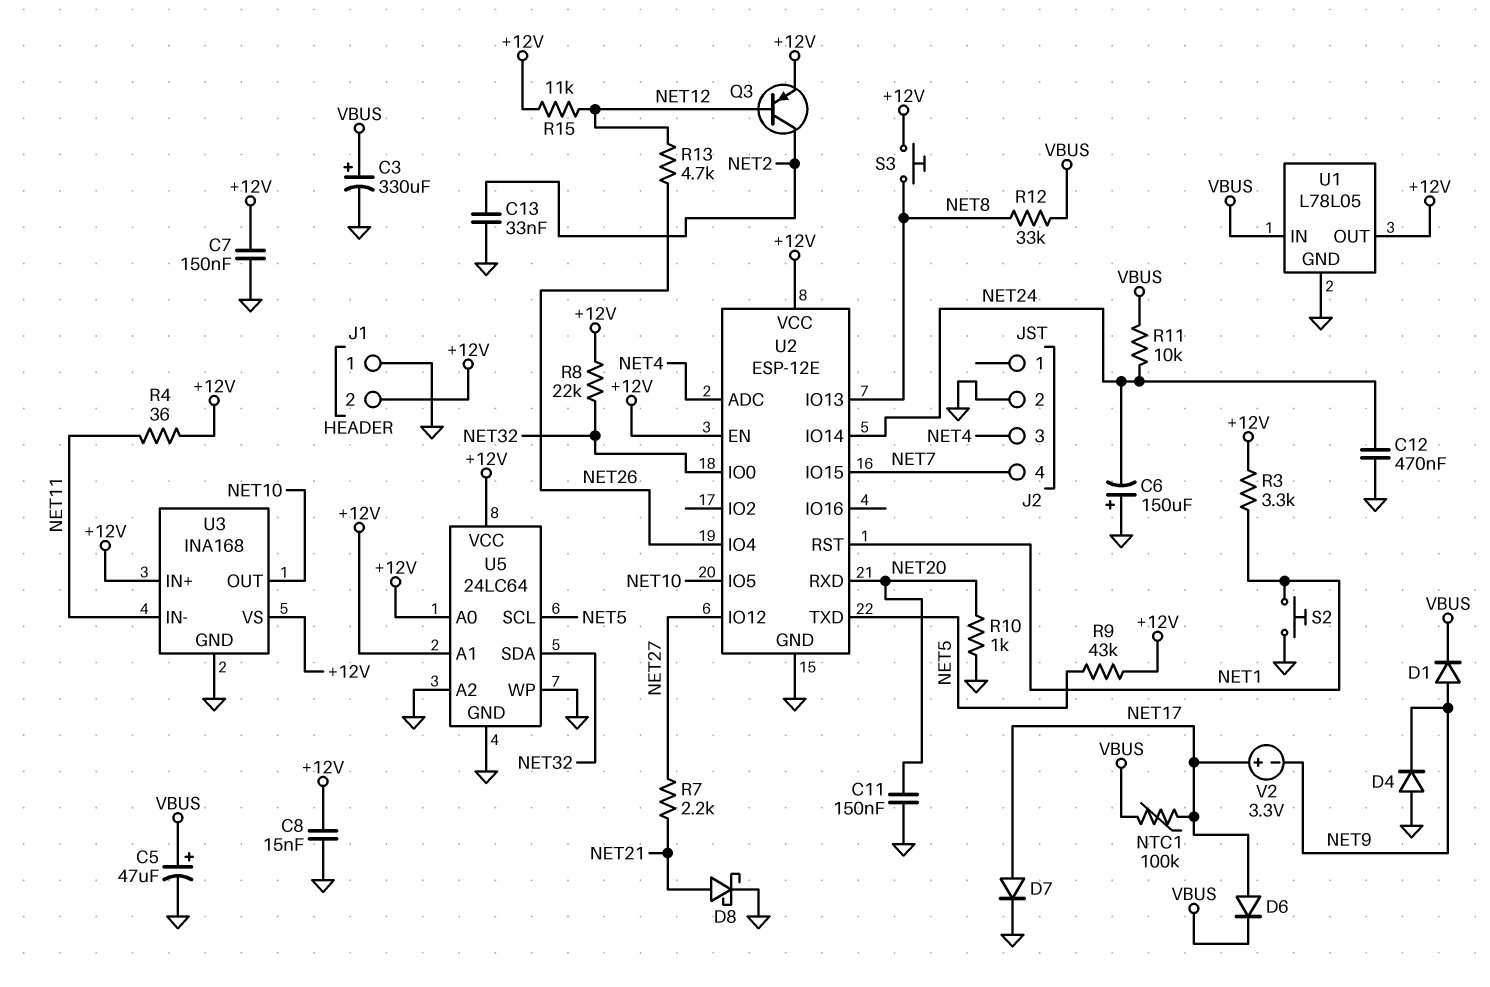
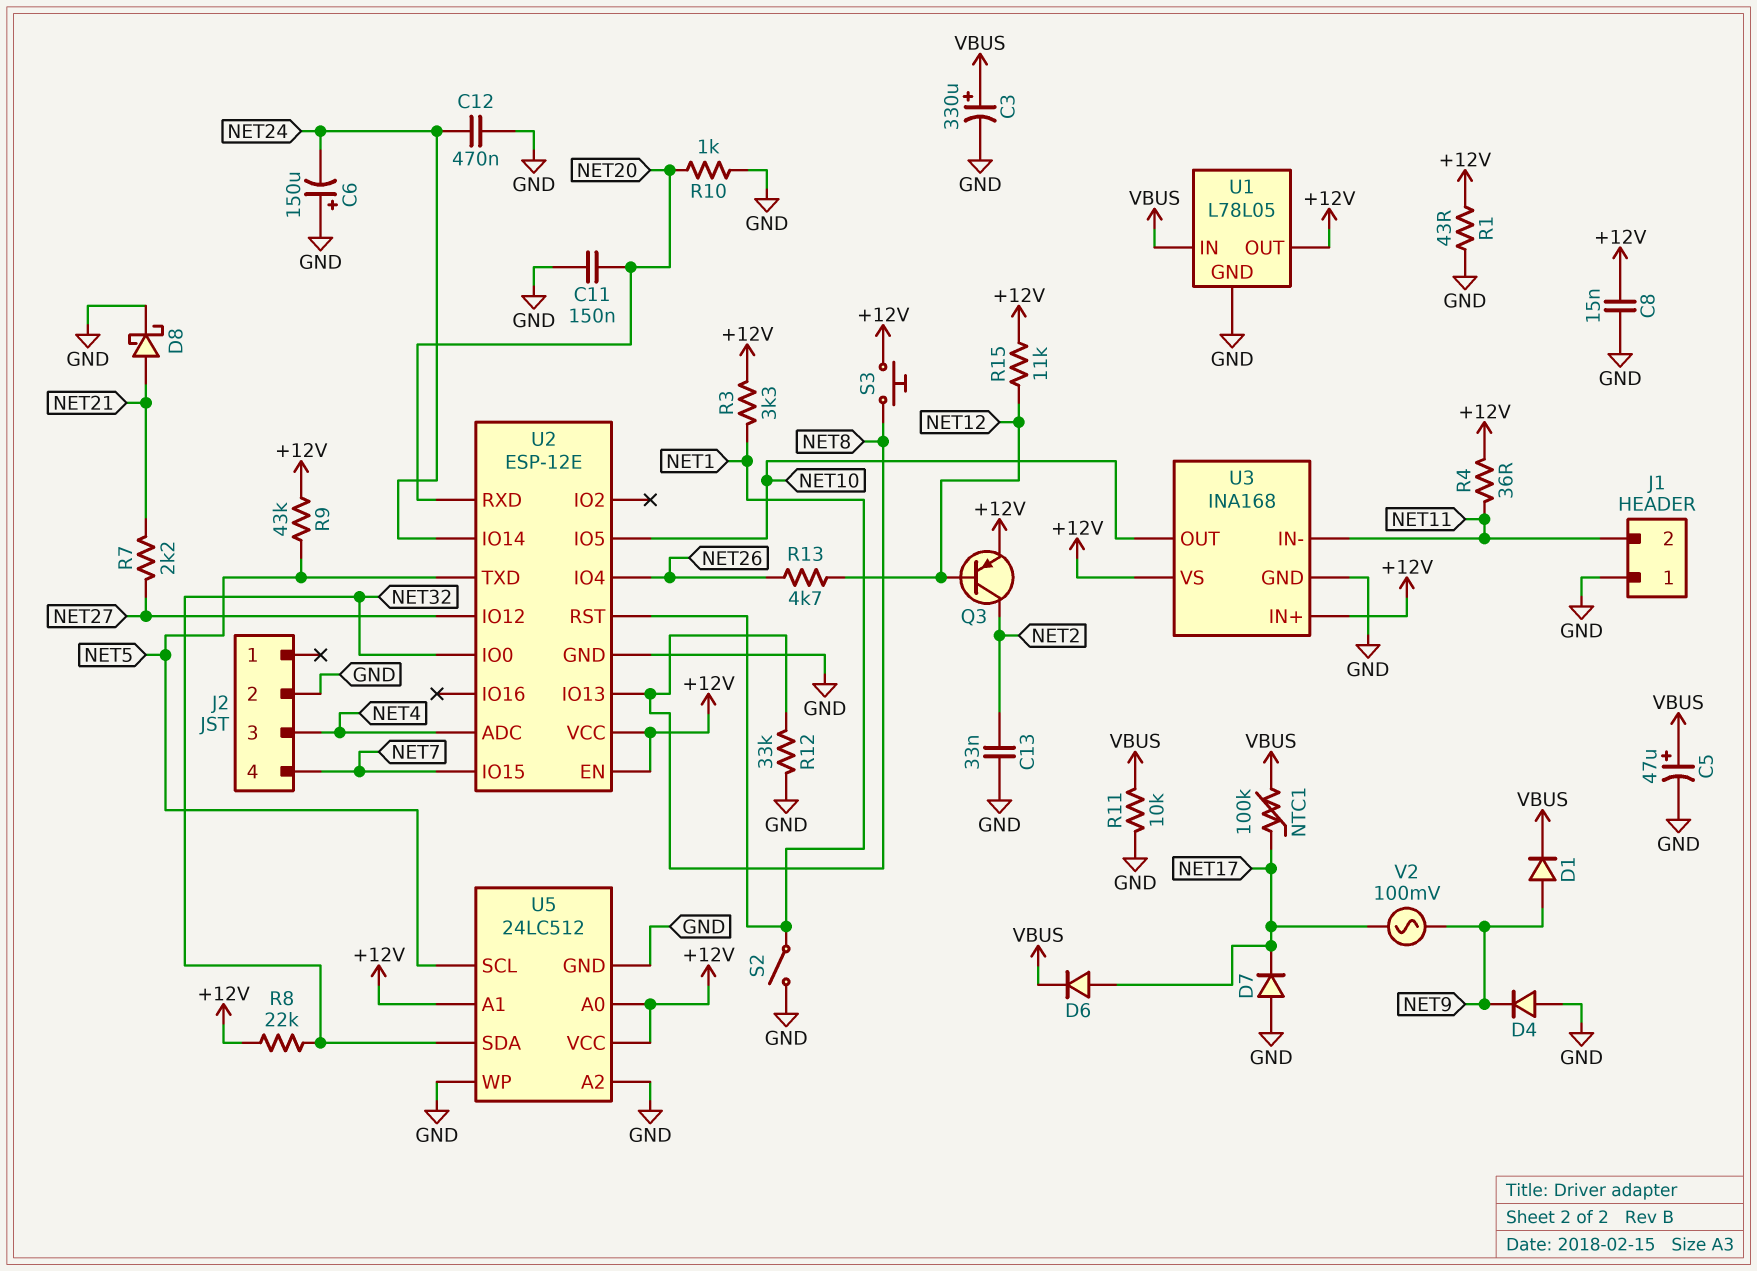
C7: 150nF (+12V, GND) -> none
D7: diode (A NET17, K GND) -> diode (A GND, K NET17)
J1 pin 2: +12V -> NET11
R1: none -> 43 (+12V, GND)
R11: 10k (NET24, VBUS) -> 10k (GND, VBUS)
R12: 33k (NET8, VBUS) -> 33k (GND, NET8)
S2: button (GND, NET1) -> switch (GND, NET1)
U5: 24LC64 -> 24LC512
V2: 3.3V (plus NET17, minus NET9) -> AC 100mV (NET9, NET17)

